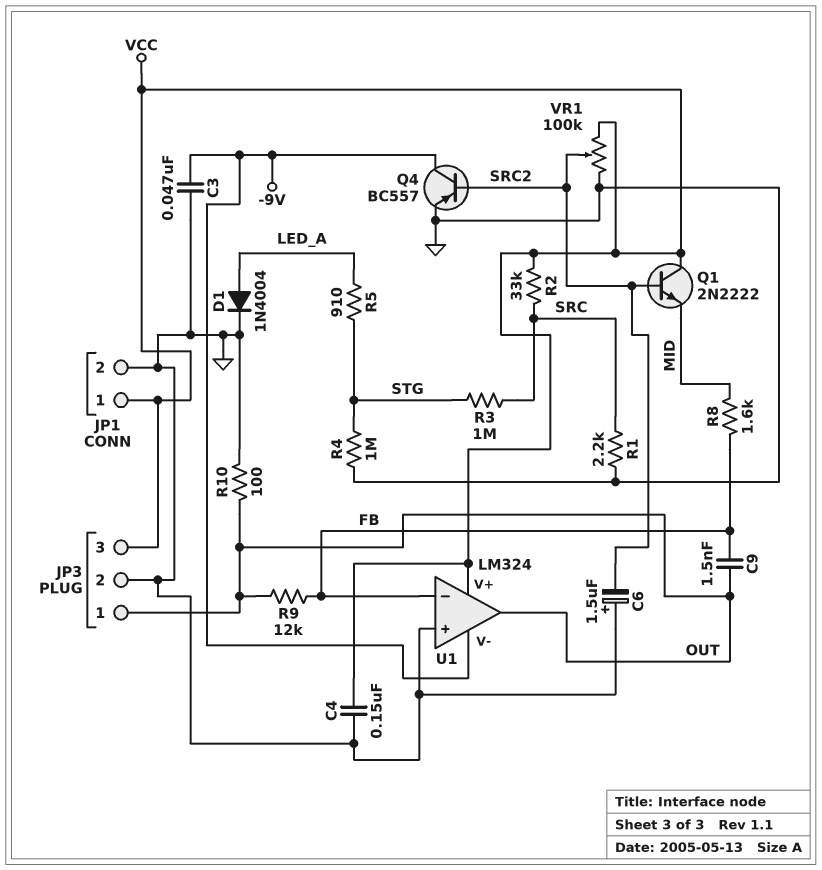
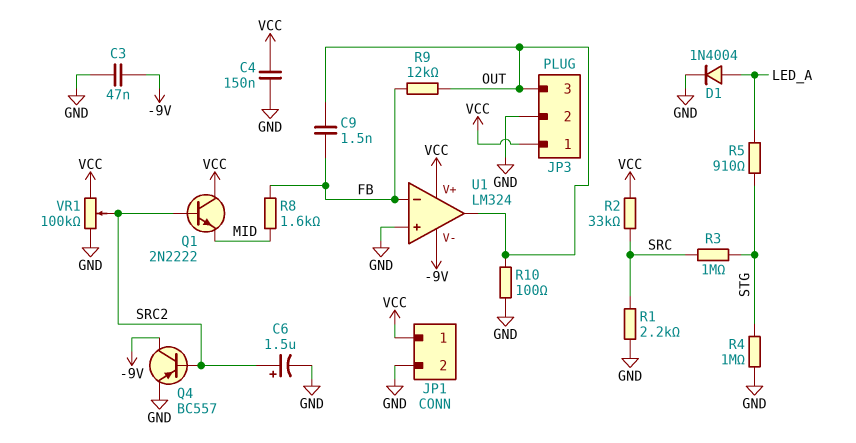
C6: 1.5uF (plus GND, minus SRC2) -> 1.5uF (plus SRC2, minus GND)
JP3 pin 1: OUT -> VCC
JP3 pin 3: VCC -> OUT

